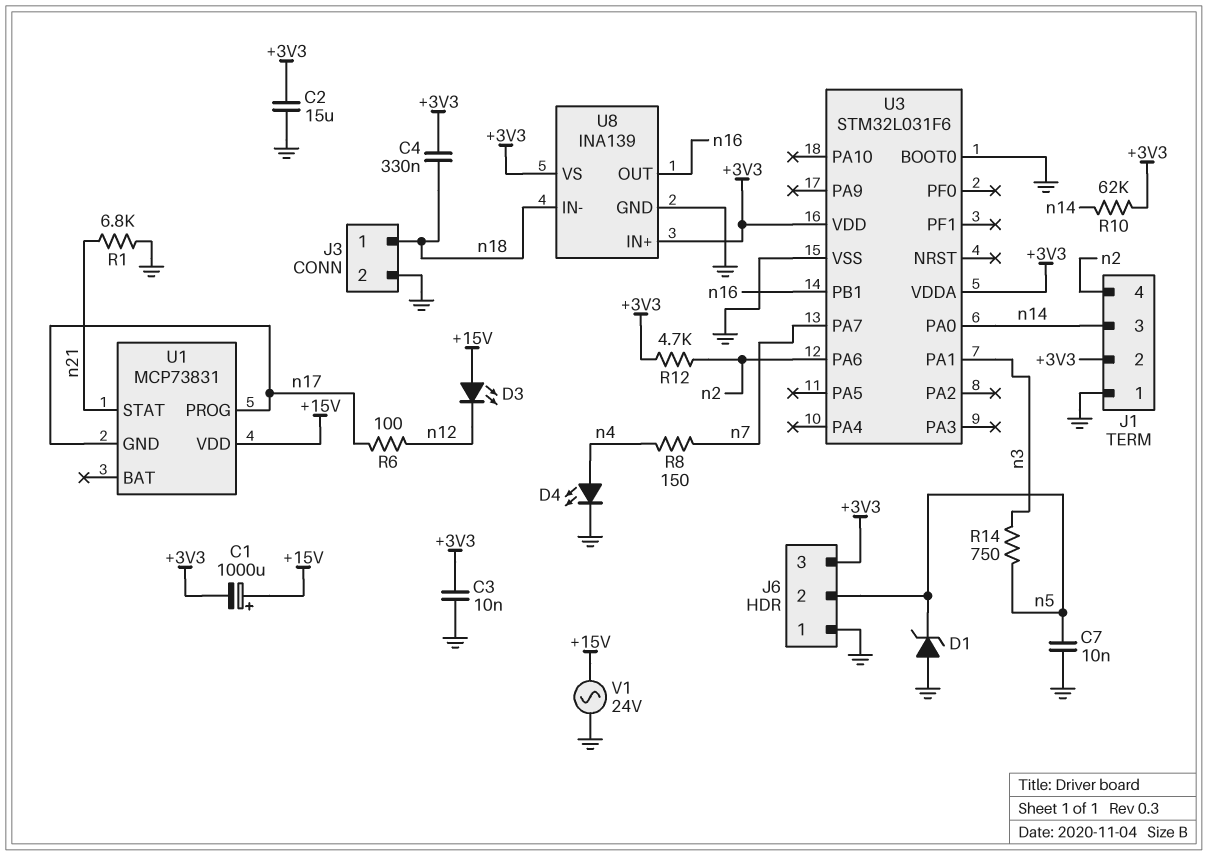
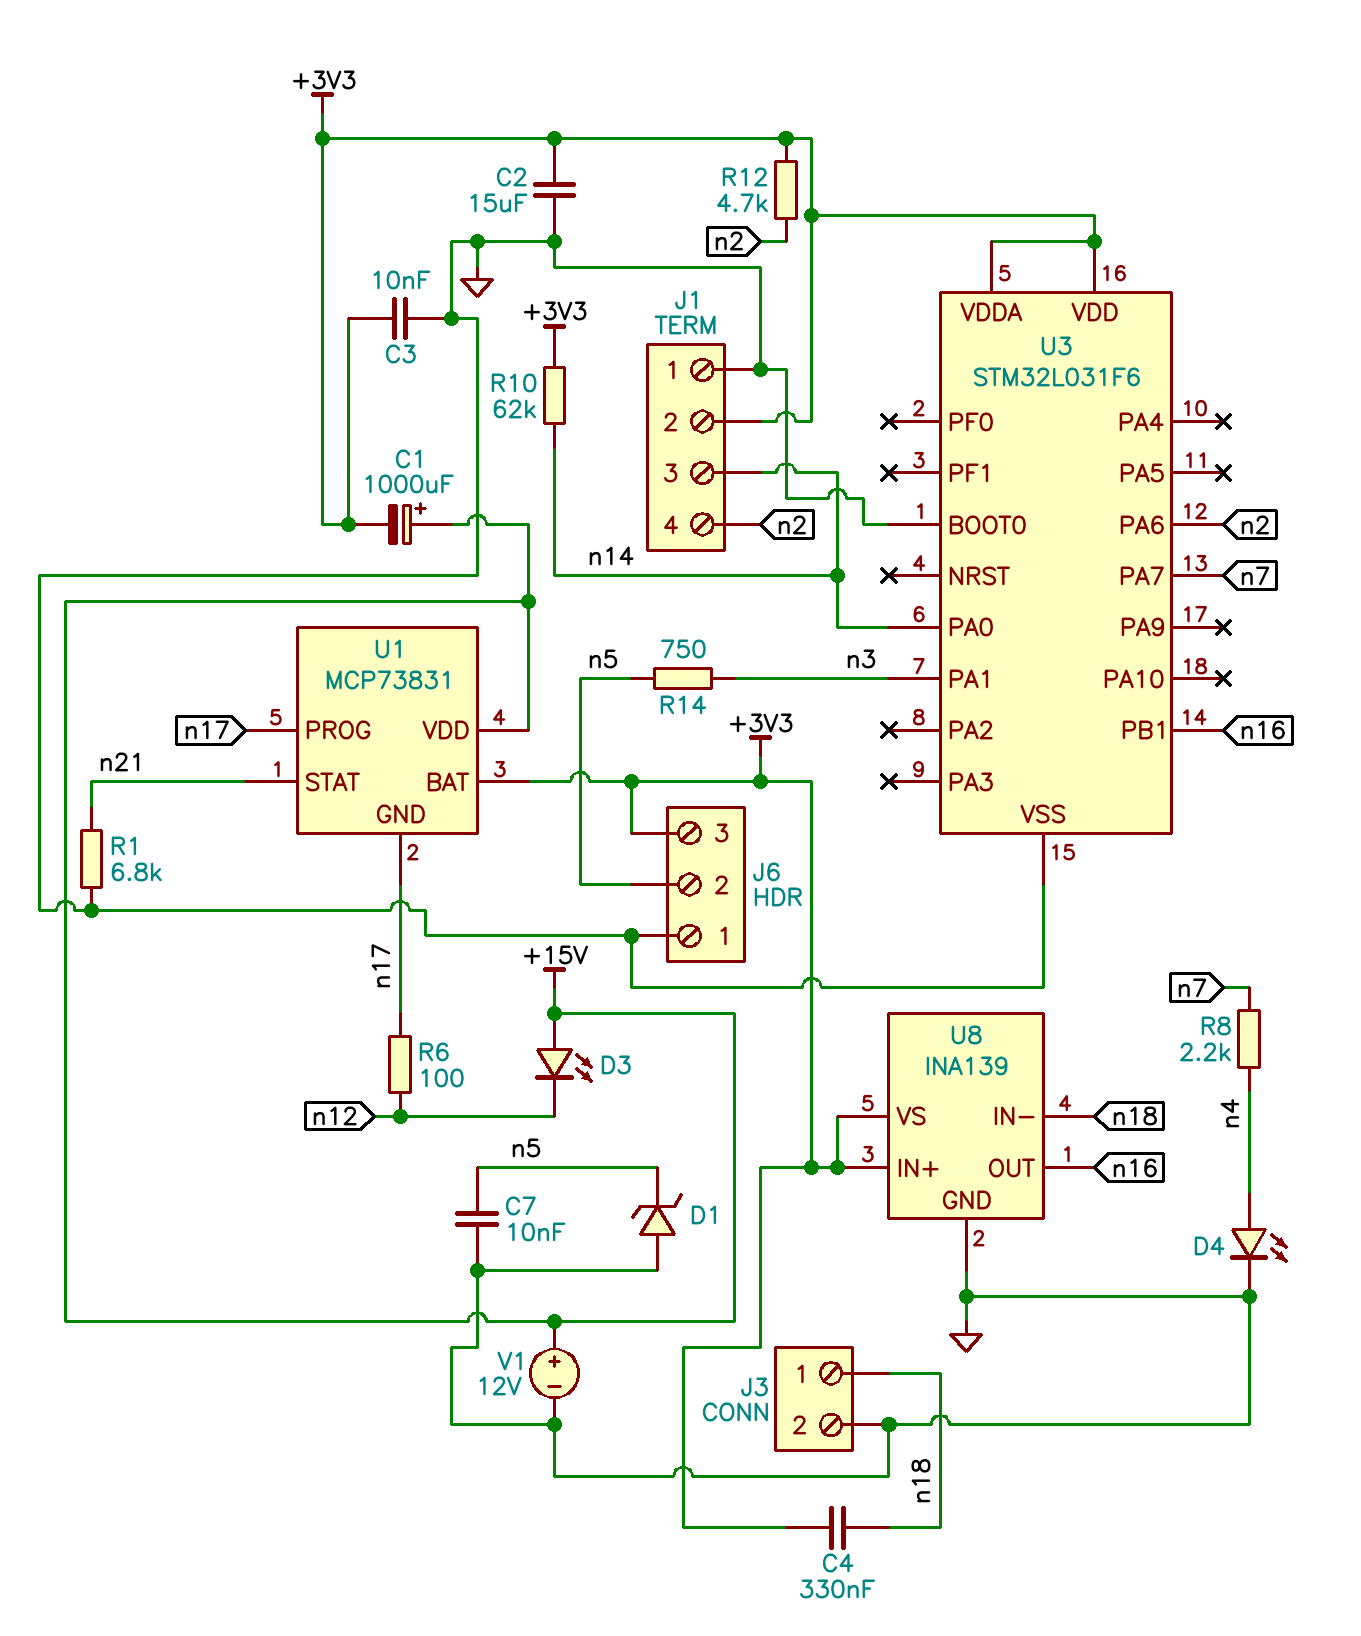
R8: 150 (n4, n7) -> 2.2k (n4, n7)
U1 pin BAT: none -> +3V3
V1: AC 24V (+15V, GND) -> 12V (plus +15V, minus GND)

